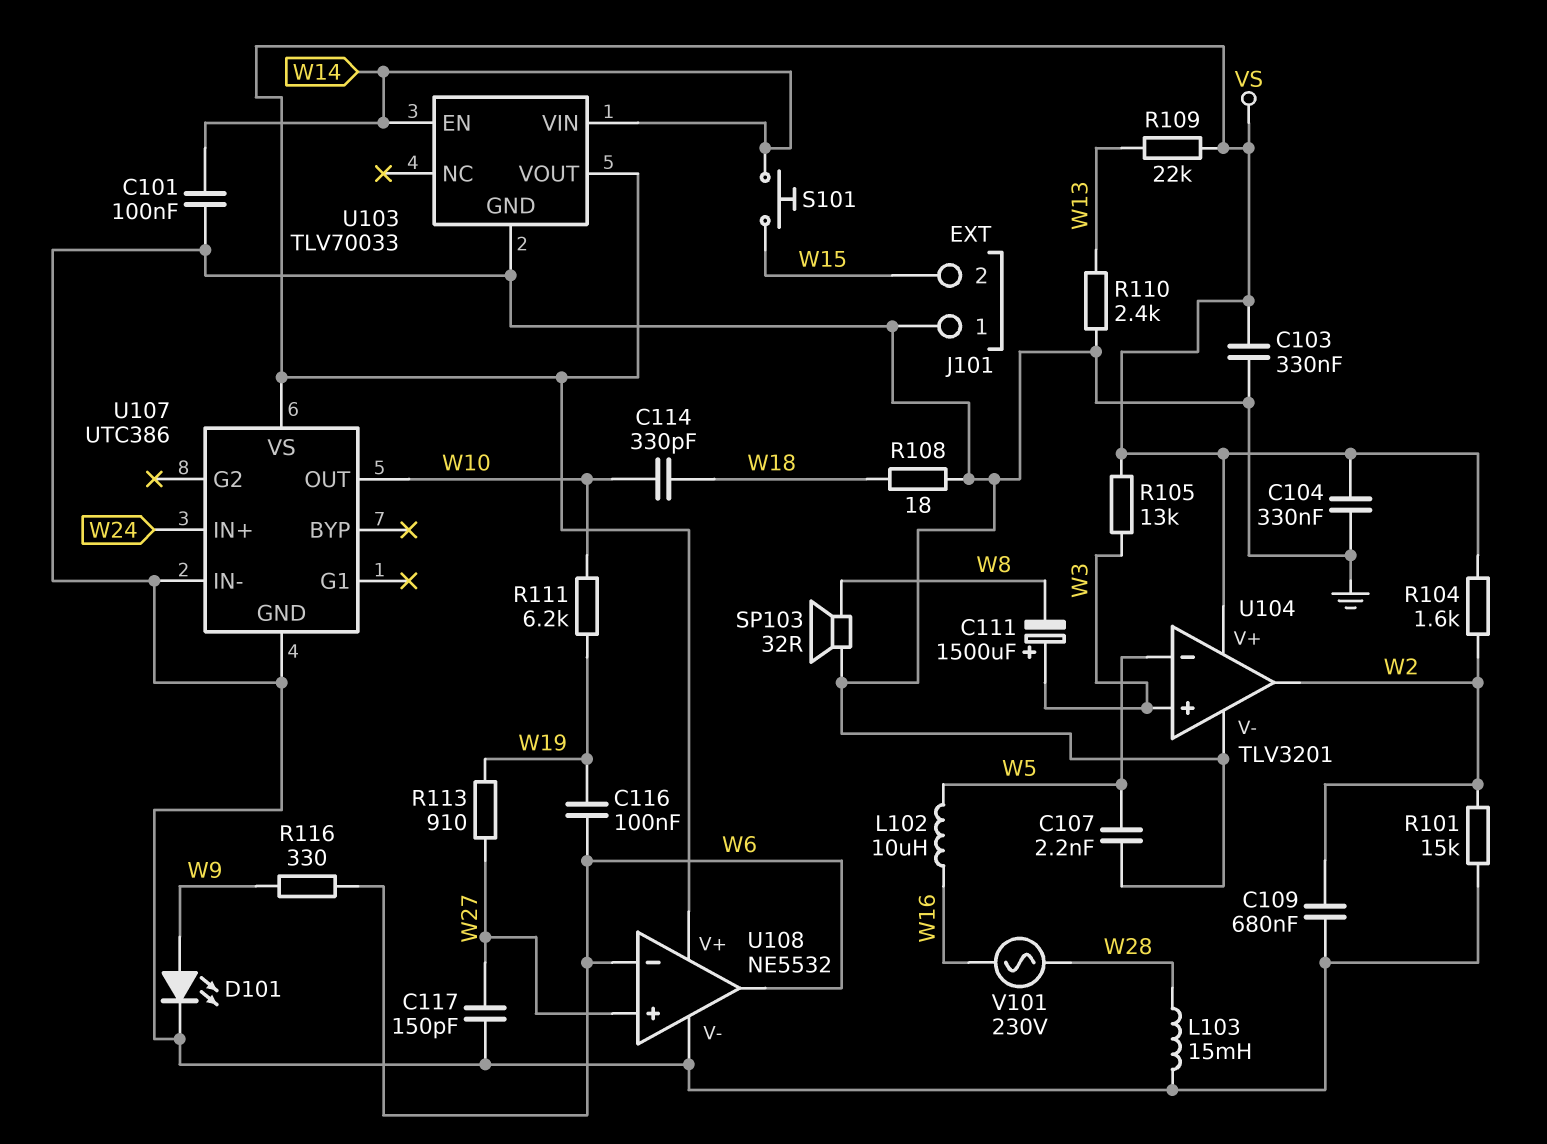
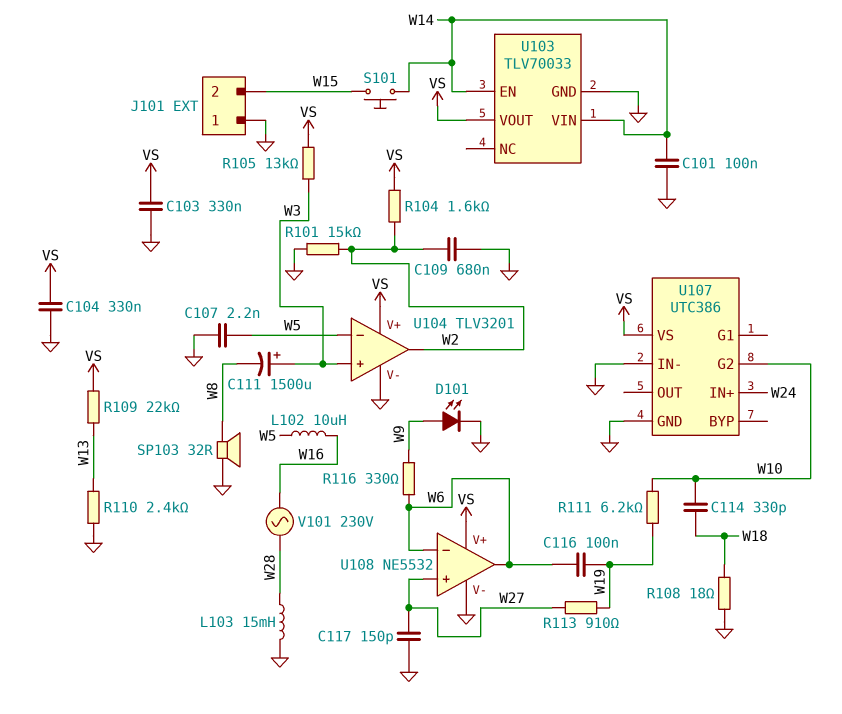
U107 pin G2: none -> W10
U107 pin OUT: W10 -> none

